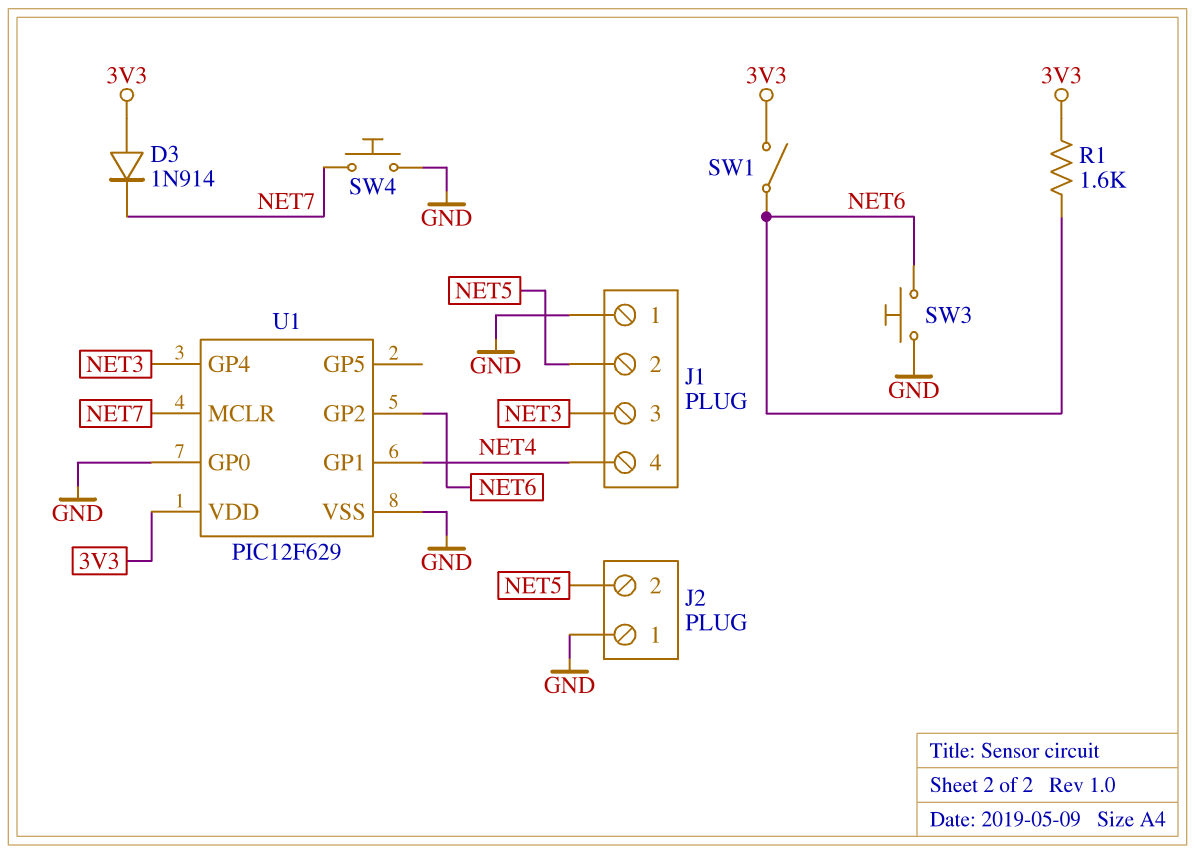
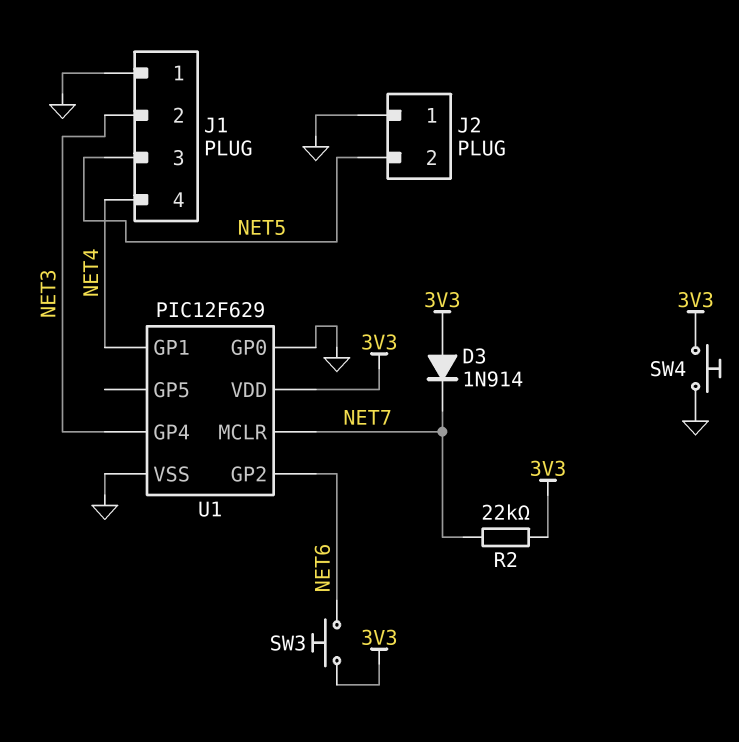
J1 pin 2: NET5 -> NET3
J1 pin 3: NET3 -> NET5
R1: 1.6k (3V3, NET6) -> none
R2: none -> 22k (3V3, NET7)
SW1: switch (3V3, NET6) -> none
SW3: button (GND, NET6) -> button (3V3, NET6)
SW4: button (GND, NET7) -> button (3V3, GND)

